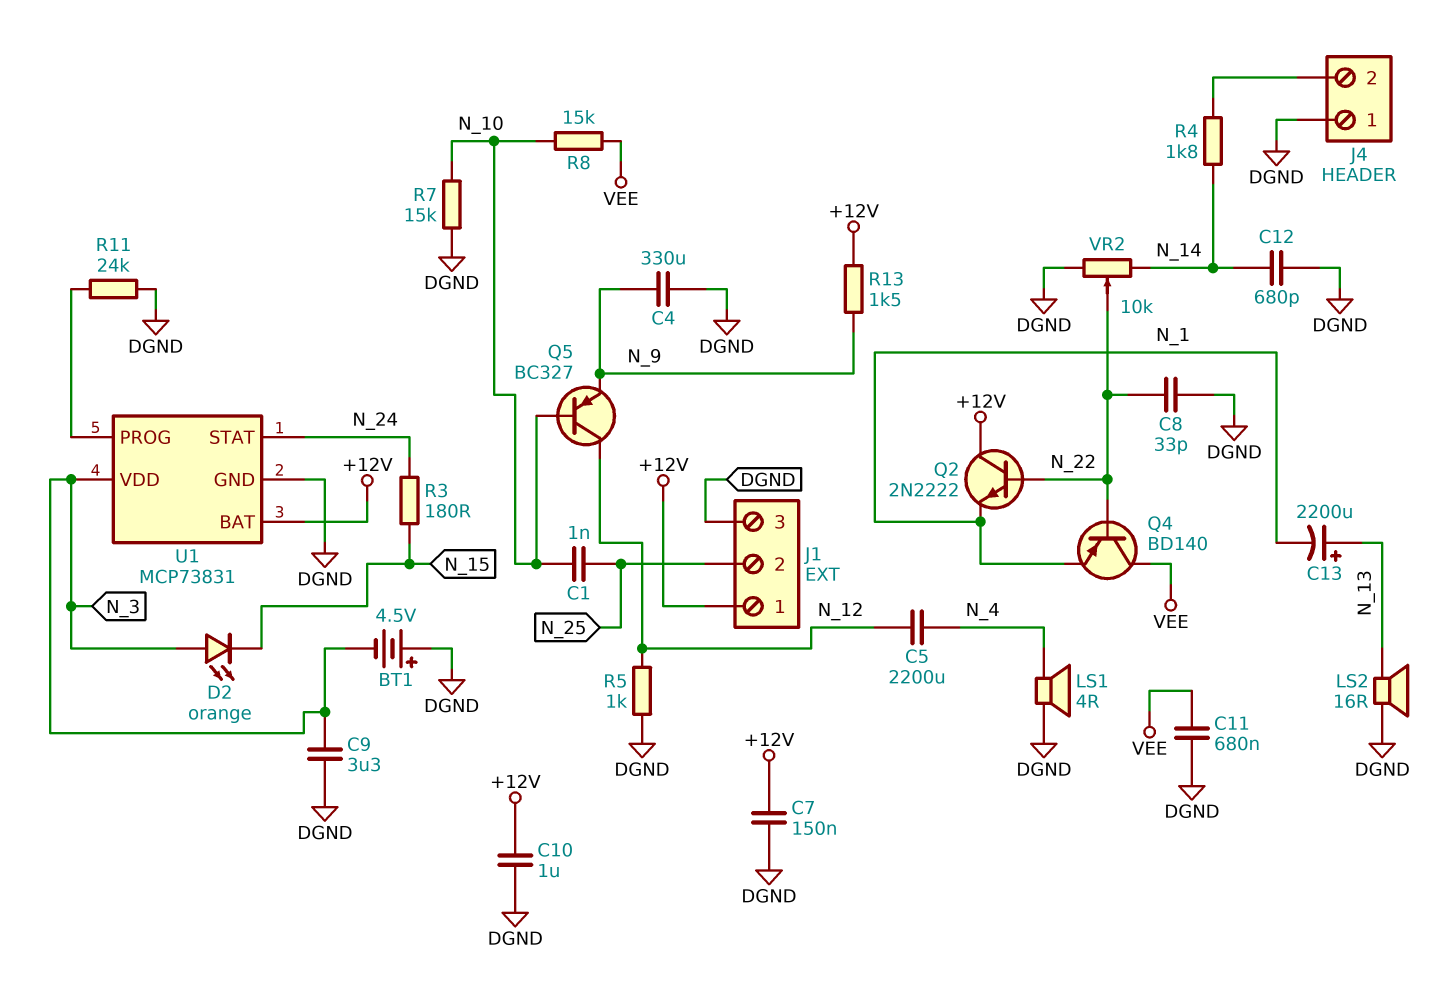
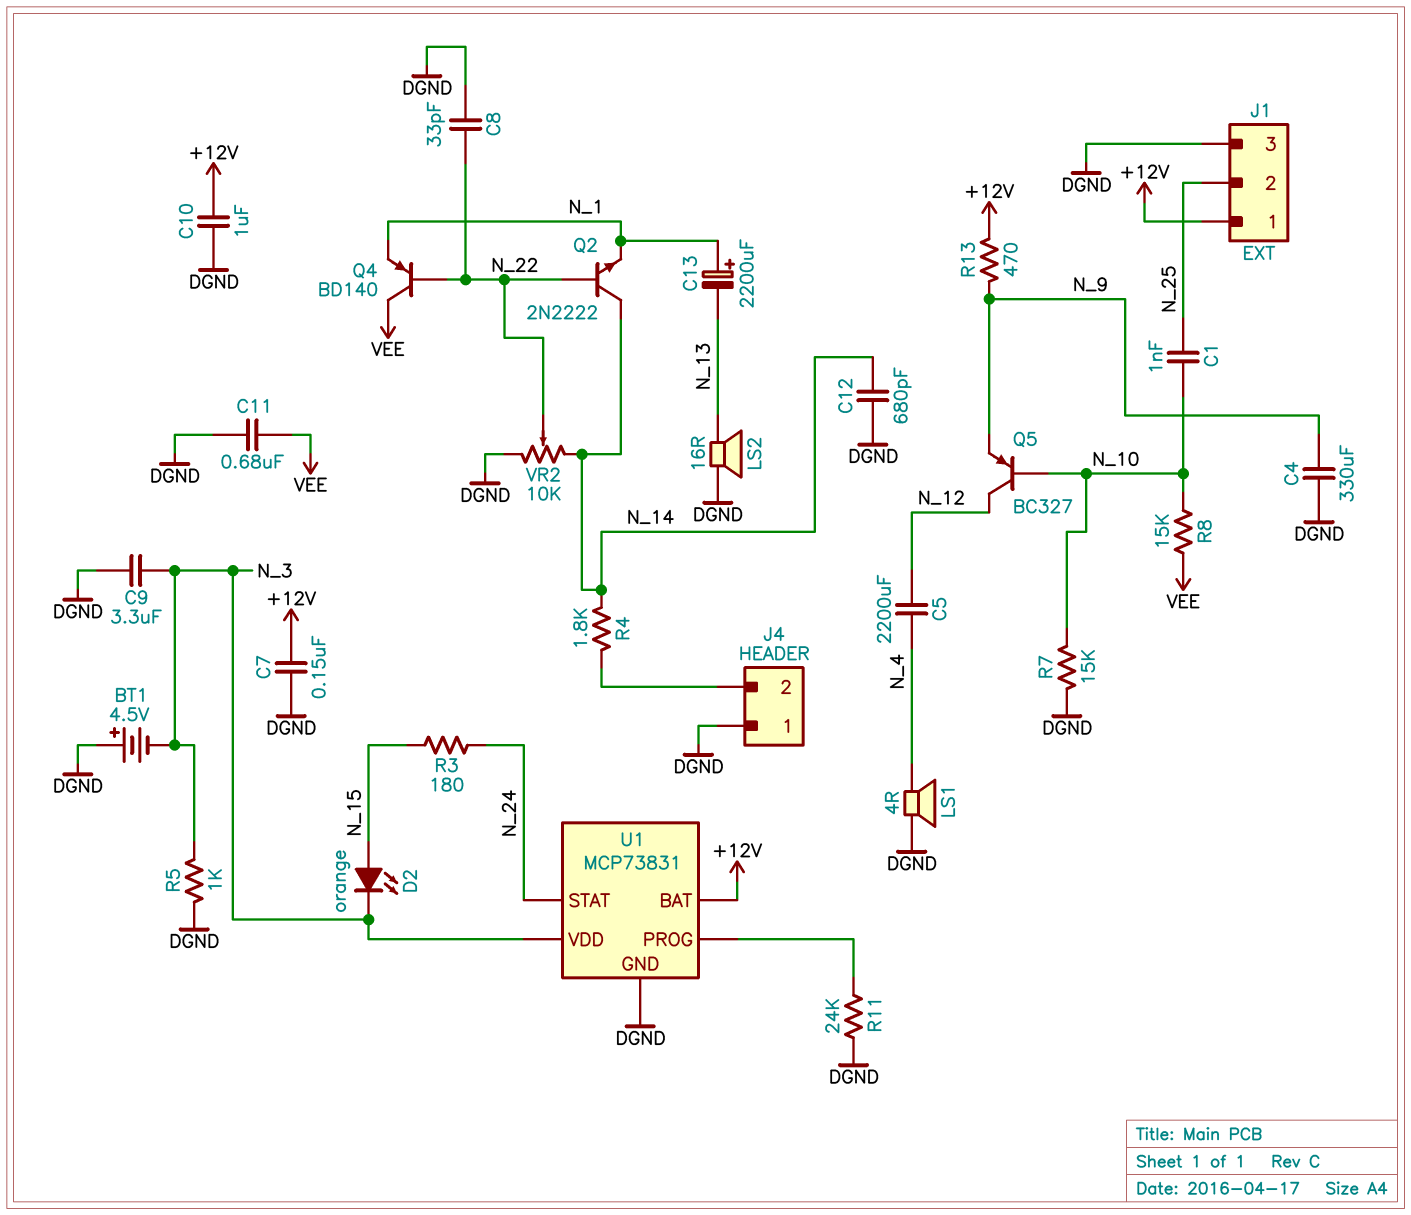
C13: 2200uF (plus N_13, minus N_1) -> 2200uF (plus N_1, minus N_13)
D2: LED orange (A N_3, K N_15) -> LED orange (A N_15, K N_3)
Q2: NPN 2N2222 (B N_22, C +12V, E N_1) -> NPN 2N2222 (B N_22, C N_14, E N_1)
R5: 1k (DGND, N_12) -> 1k (DGND, N_3)
R13: 1.5k (+12V, N_9) -> 470 (+12V, N_9)

